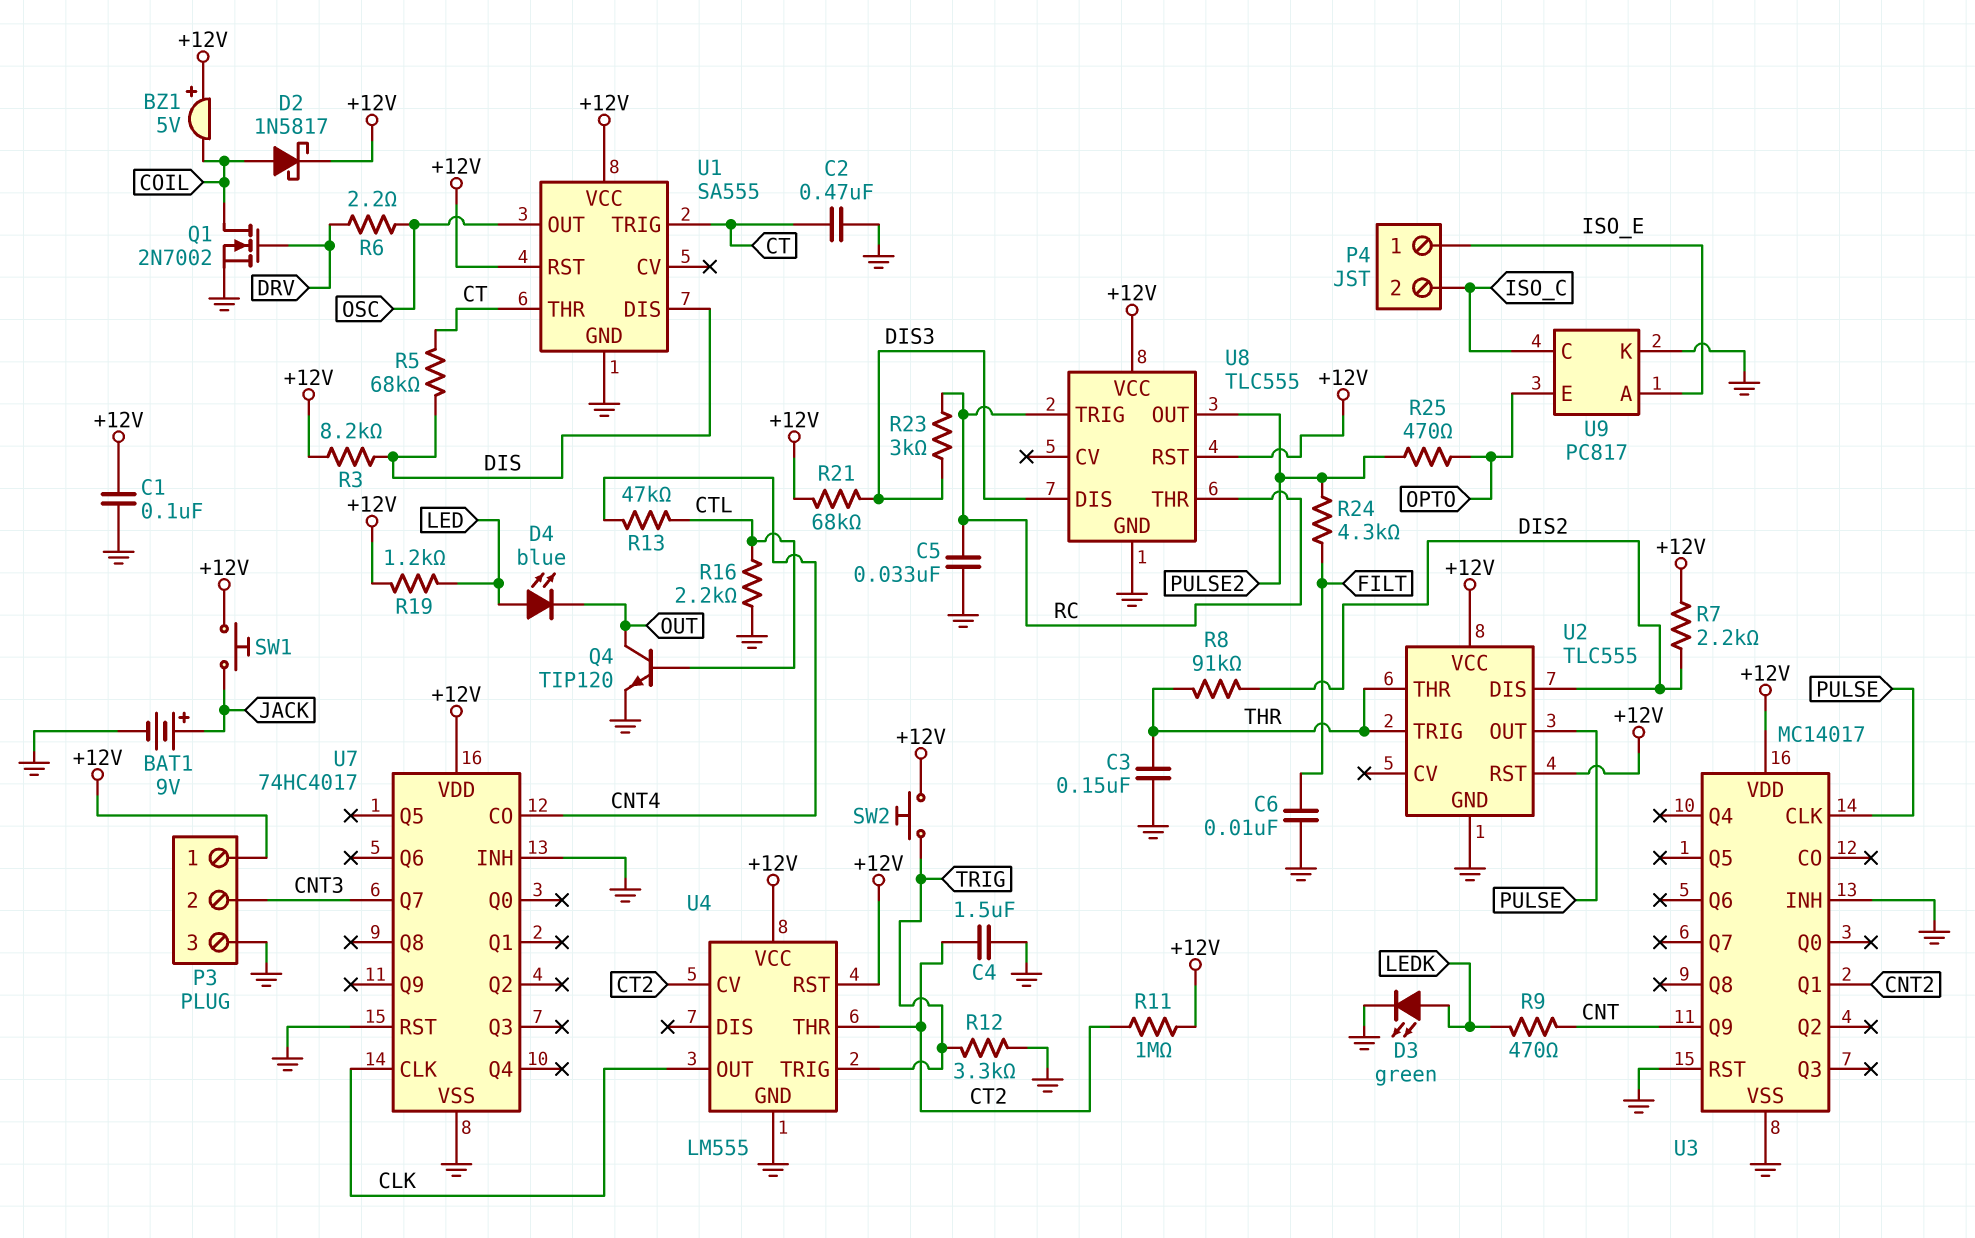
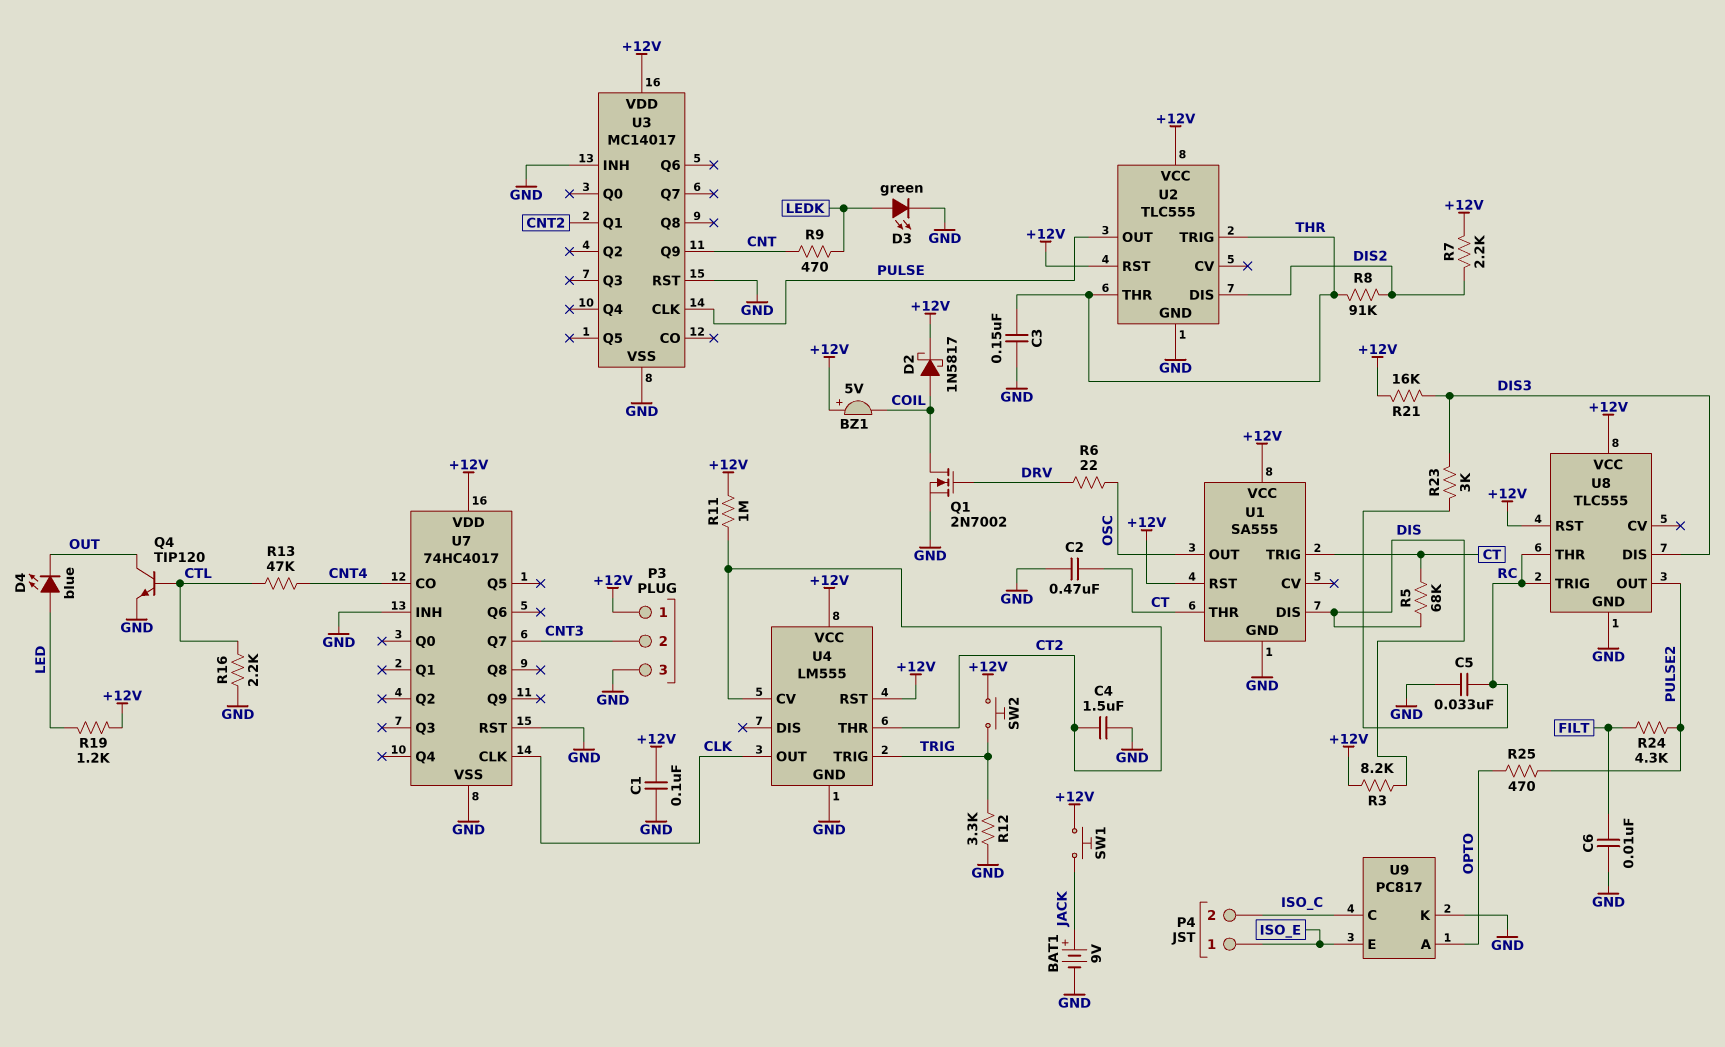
R6: 2.2 (DRV, OSC) -> 22 (DRV, OSC)
R21: 68k (+12V, DIS3) -> 16k (+12V, DIS3)
U9 pin A: ISO_E -> OPTO
U9 pin E: OPTO -> ISO_E

